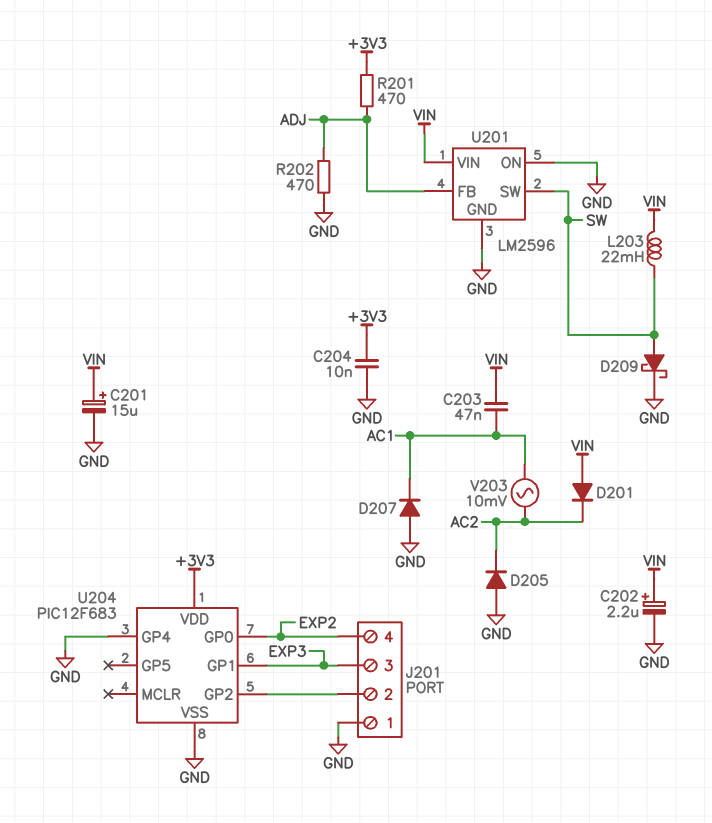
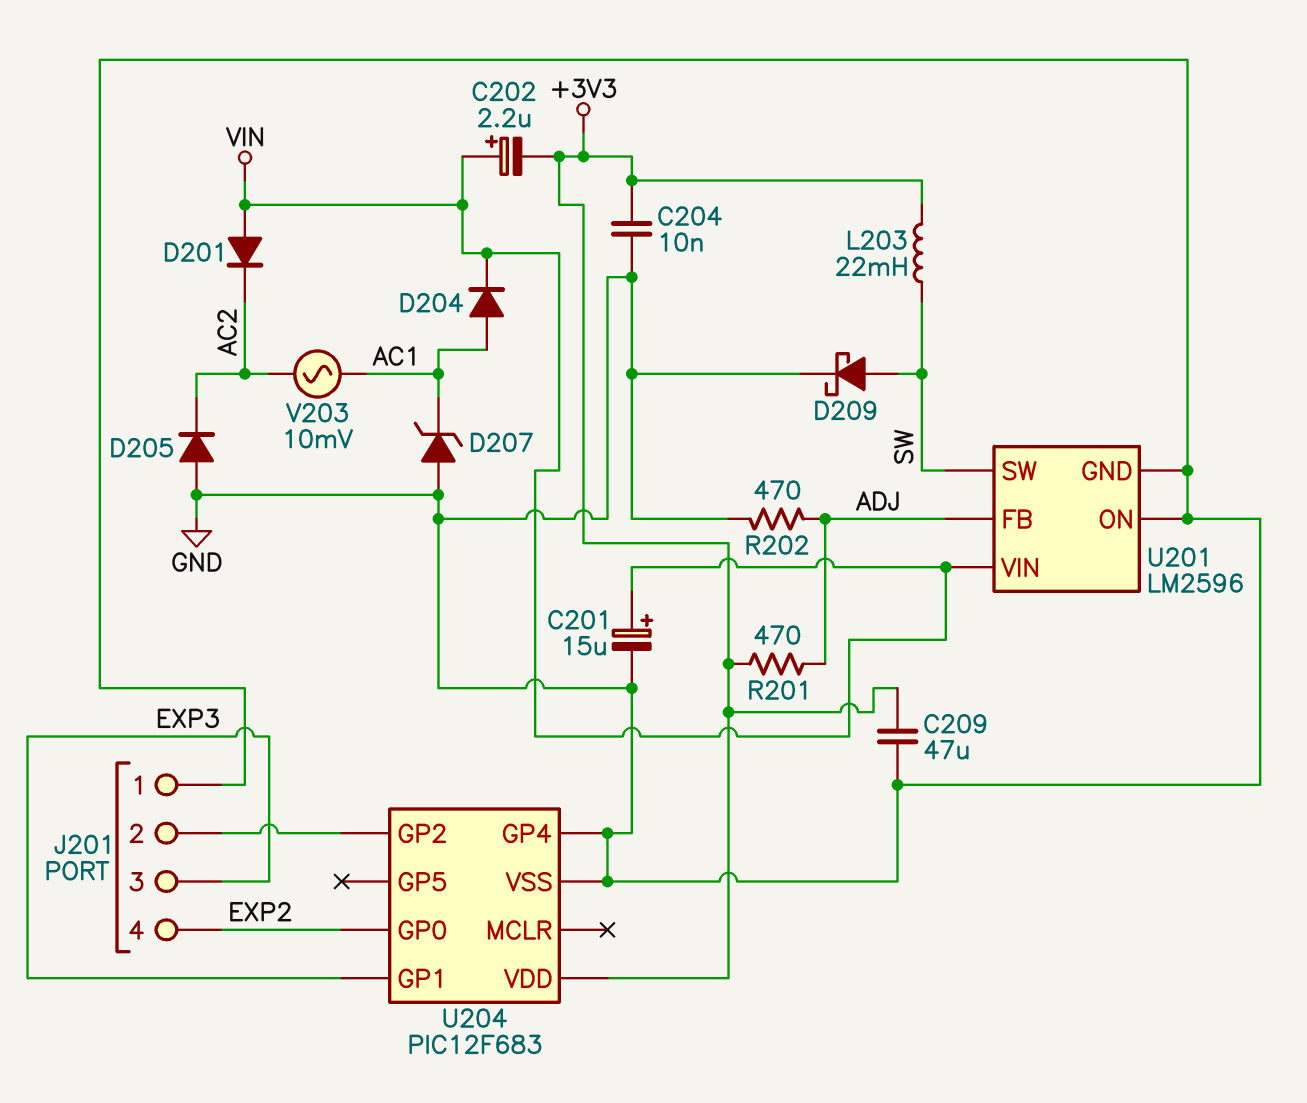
C202: 2.2uF (plus VIN, minus GND) -> 2.2uF (plus VIN, minus +3V3)
C203: 47nF (AC1, VIN) -> none
C209: none -> 47uF (+3V3, GND)
D204: none -> diode (A AC1, K VIN)
D207: diode (A GND, K AC1) -> zener (A GND, K AC1)
L203: 22mH (SW, VIN) -> 22mH (+3V3, SW)

